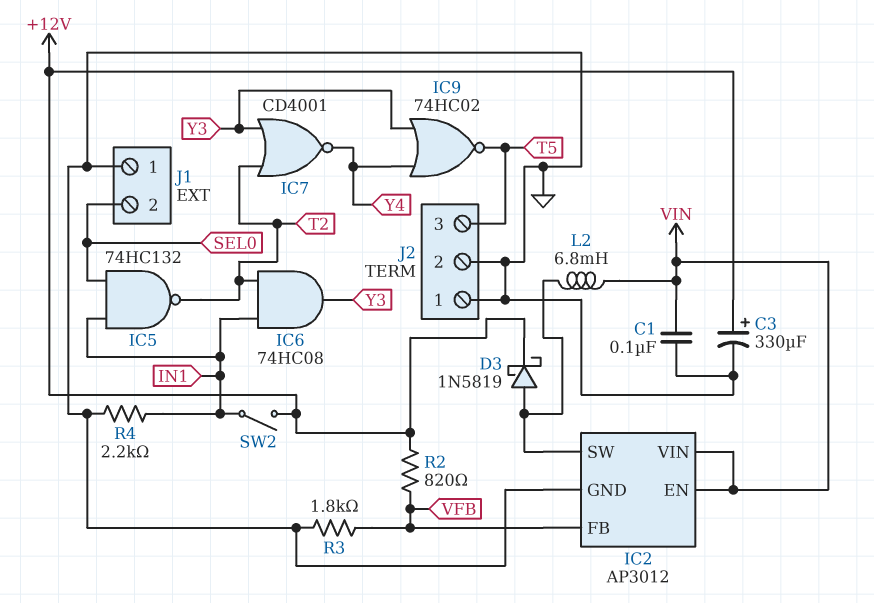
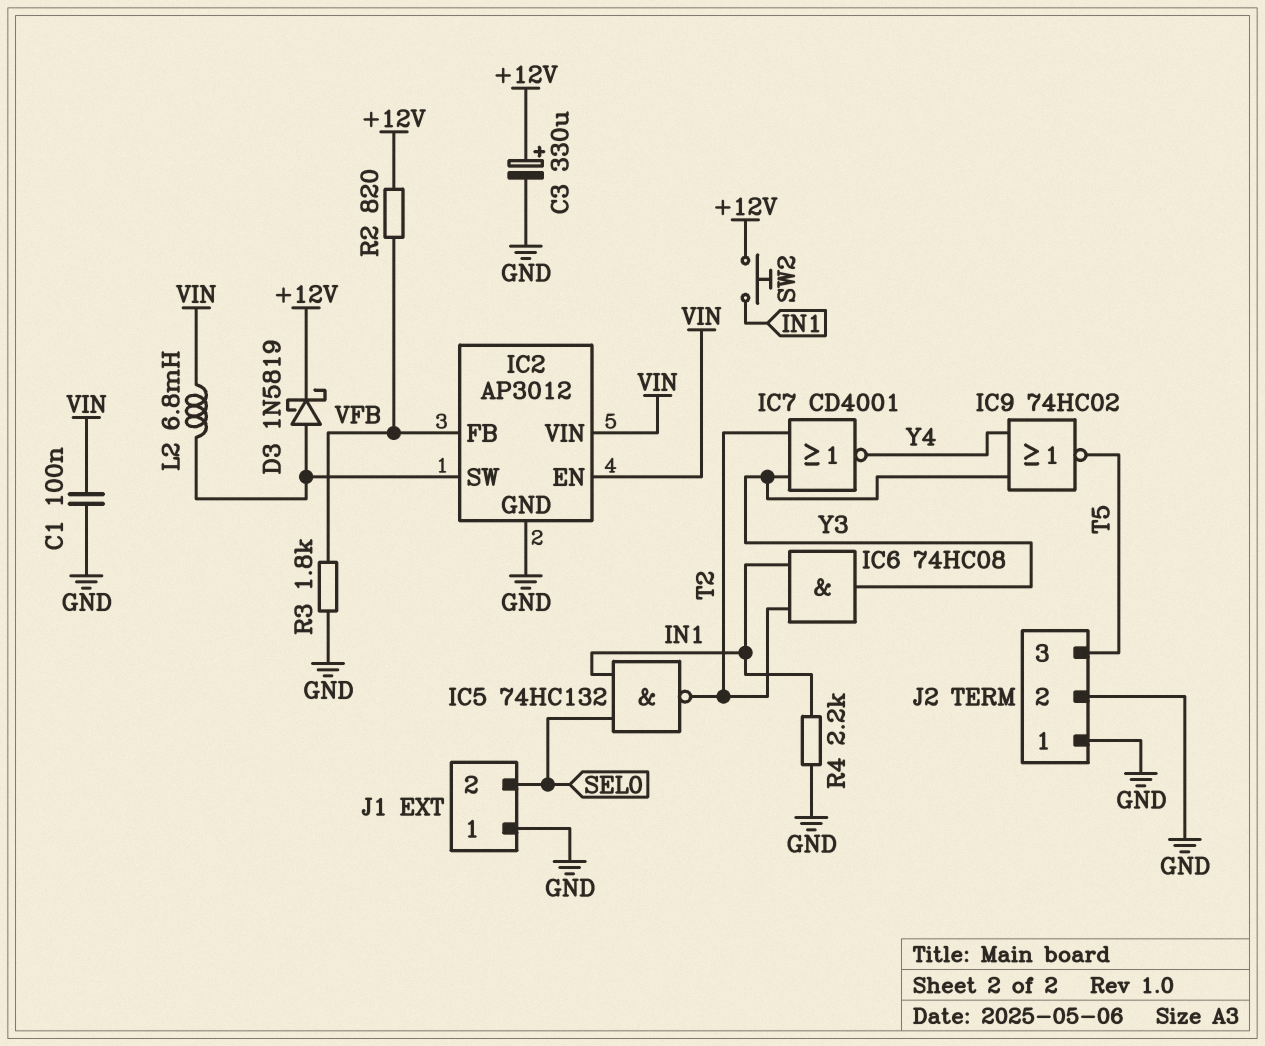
SW2: switch (+12V, IN1) -> button (+12V, IN1)

